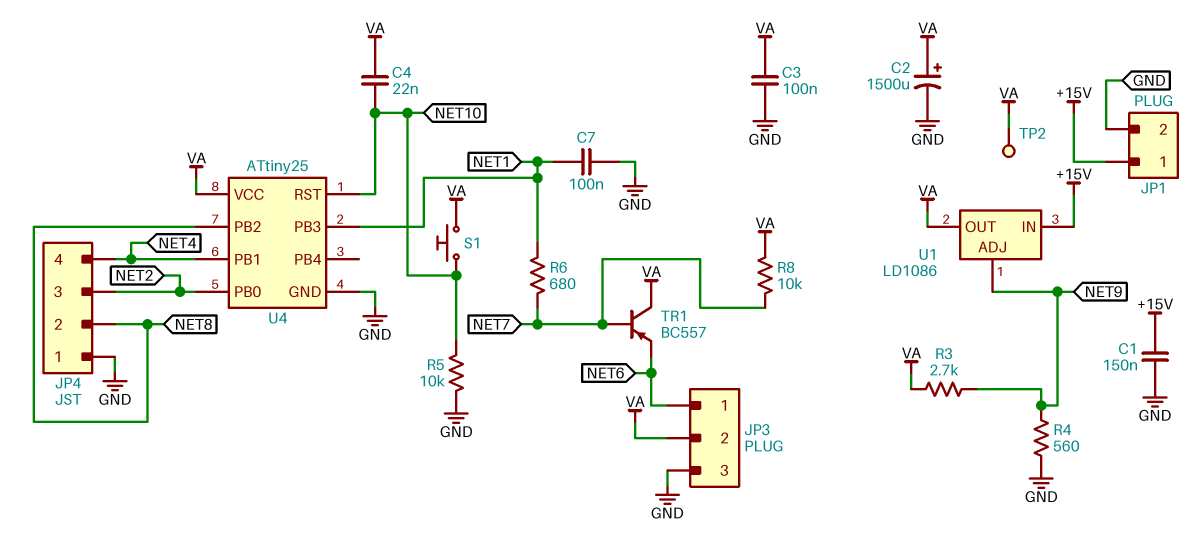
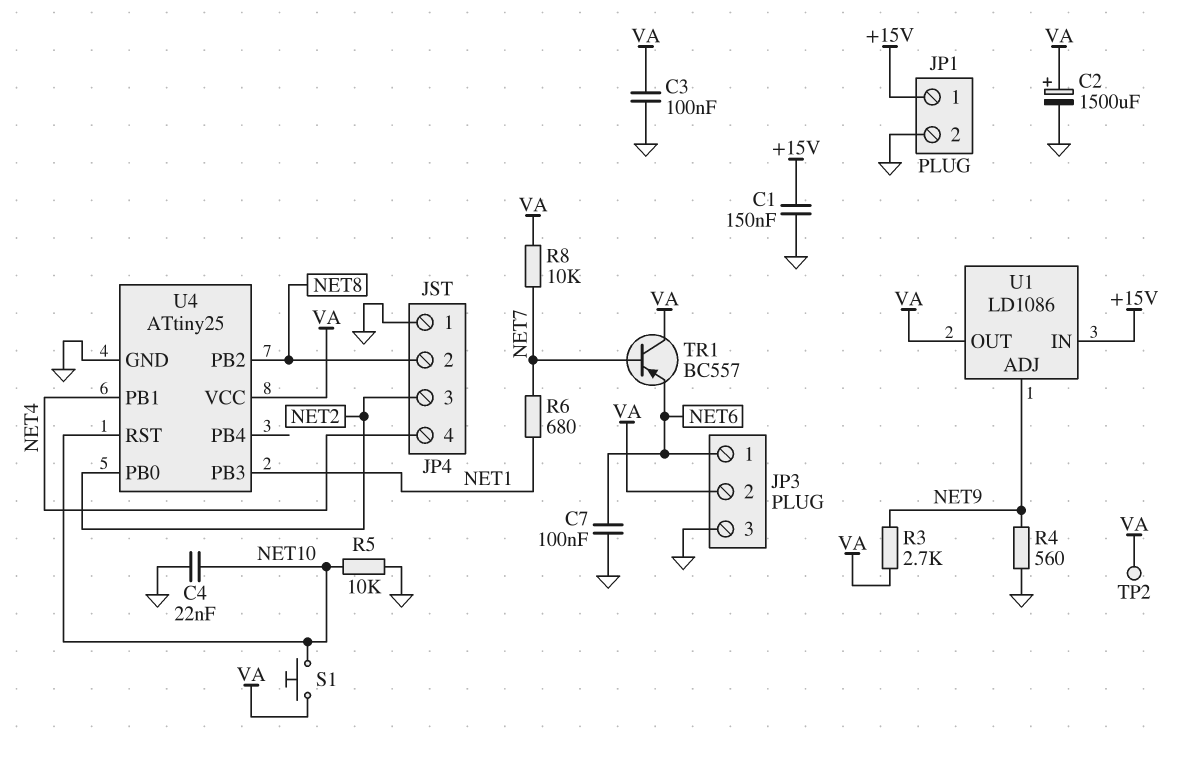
C4: 22nF (NET10, VA) -> 22nF (GND, NET10)
C7: 100nF (GND, NET1) -> 100nF (GND, NET6)

